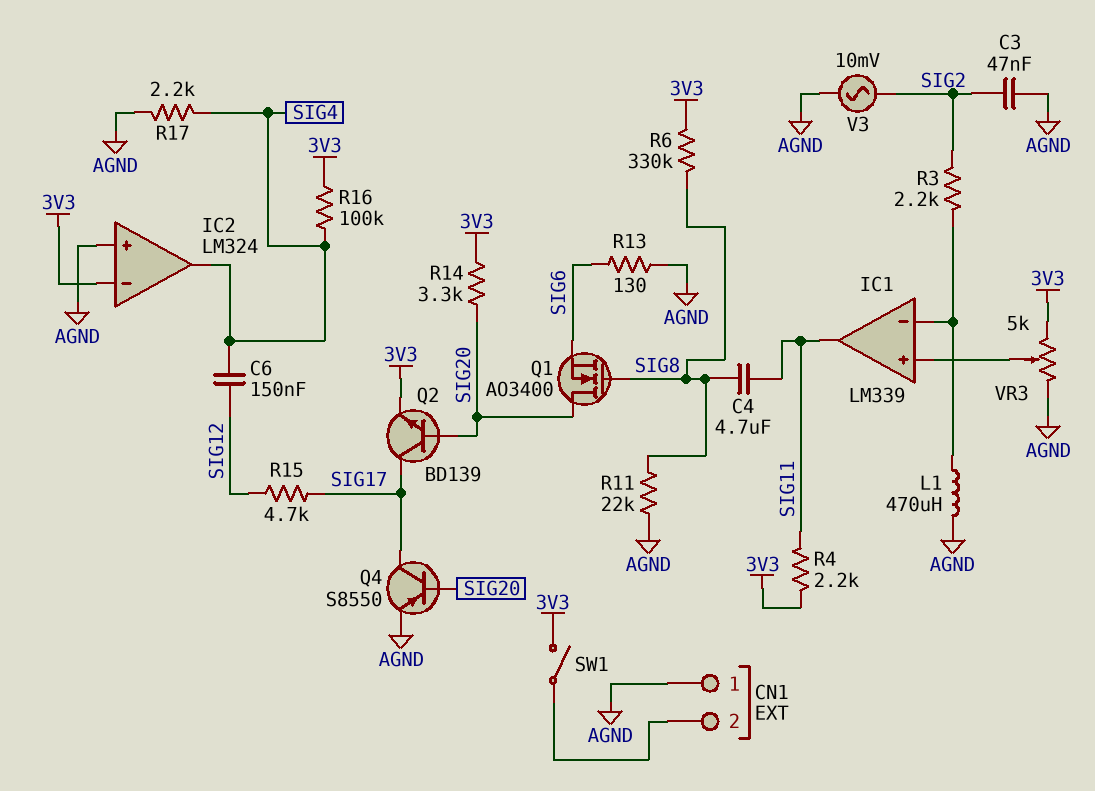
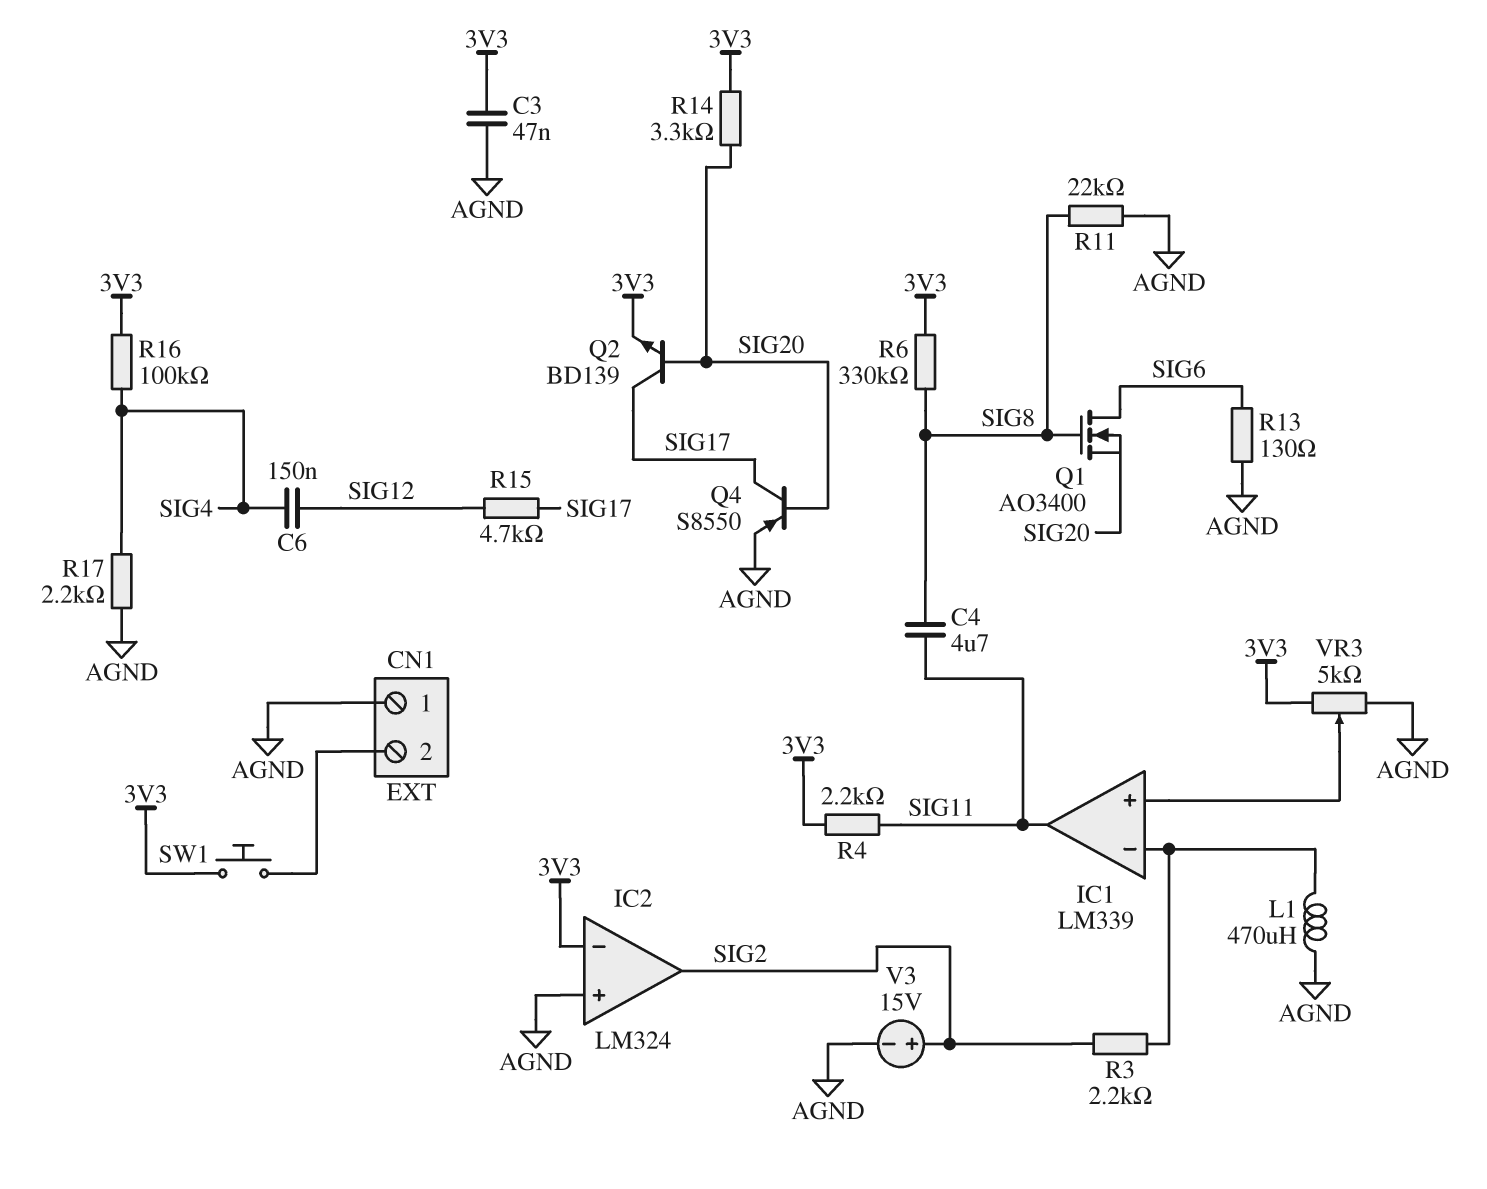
C3: 47nF (AGND, SIG2) -> 47nF (3V3, AGND)
IC2 pin out: SIG4 -> SIG2
Q1: NMOS AO3400 (G SIG8, D SIG20, S SIG6) -> NMOS AO3400 (G SIG8, D SIG6, S SIG20)
SW1: switch (3V3, CN1/2) -> button (3V3, CN1/2)
V3: AC 10mV (AGND, SIG2) -> 15V (plus SIG2, minus AGND)

